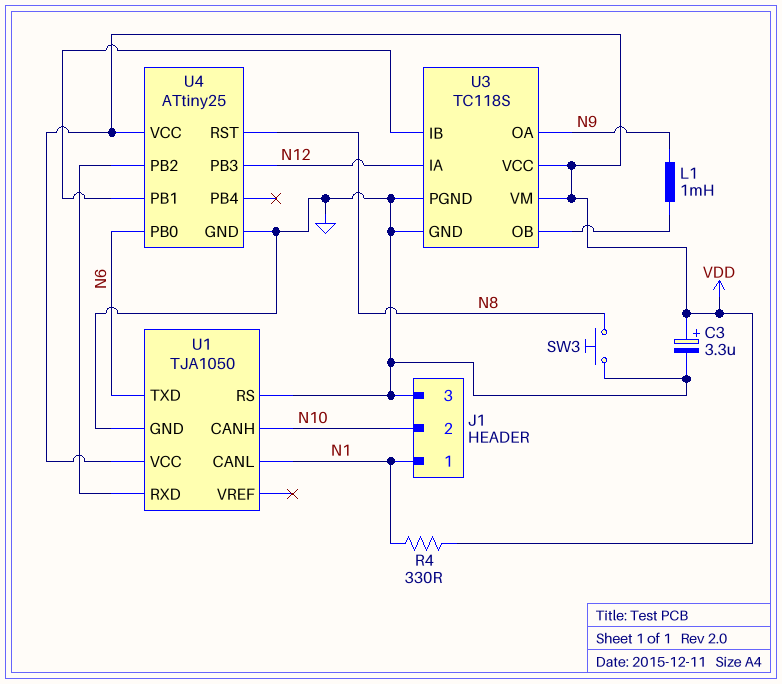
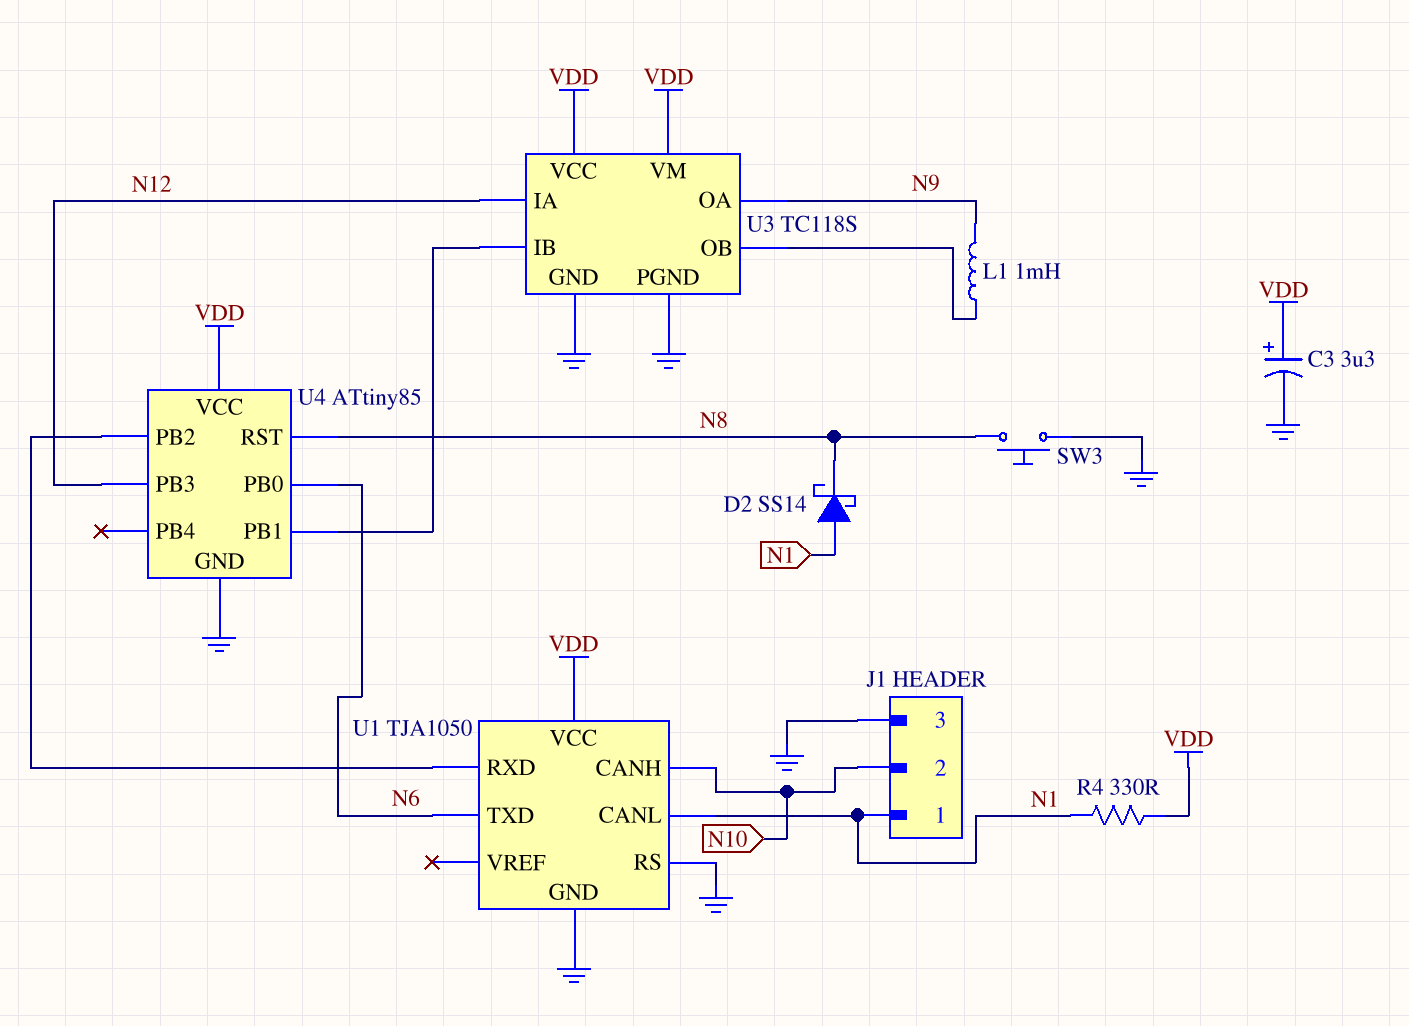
D2: none -> schottky SS14 (A N1, K N8)
U4: ATtiny25 -> ATtiny85

